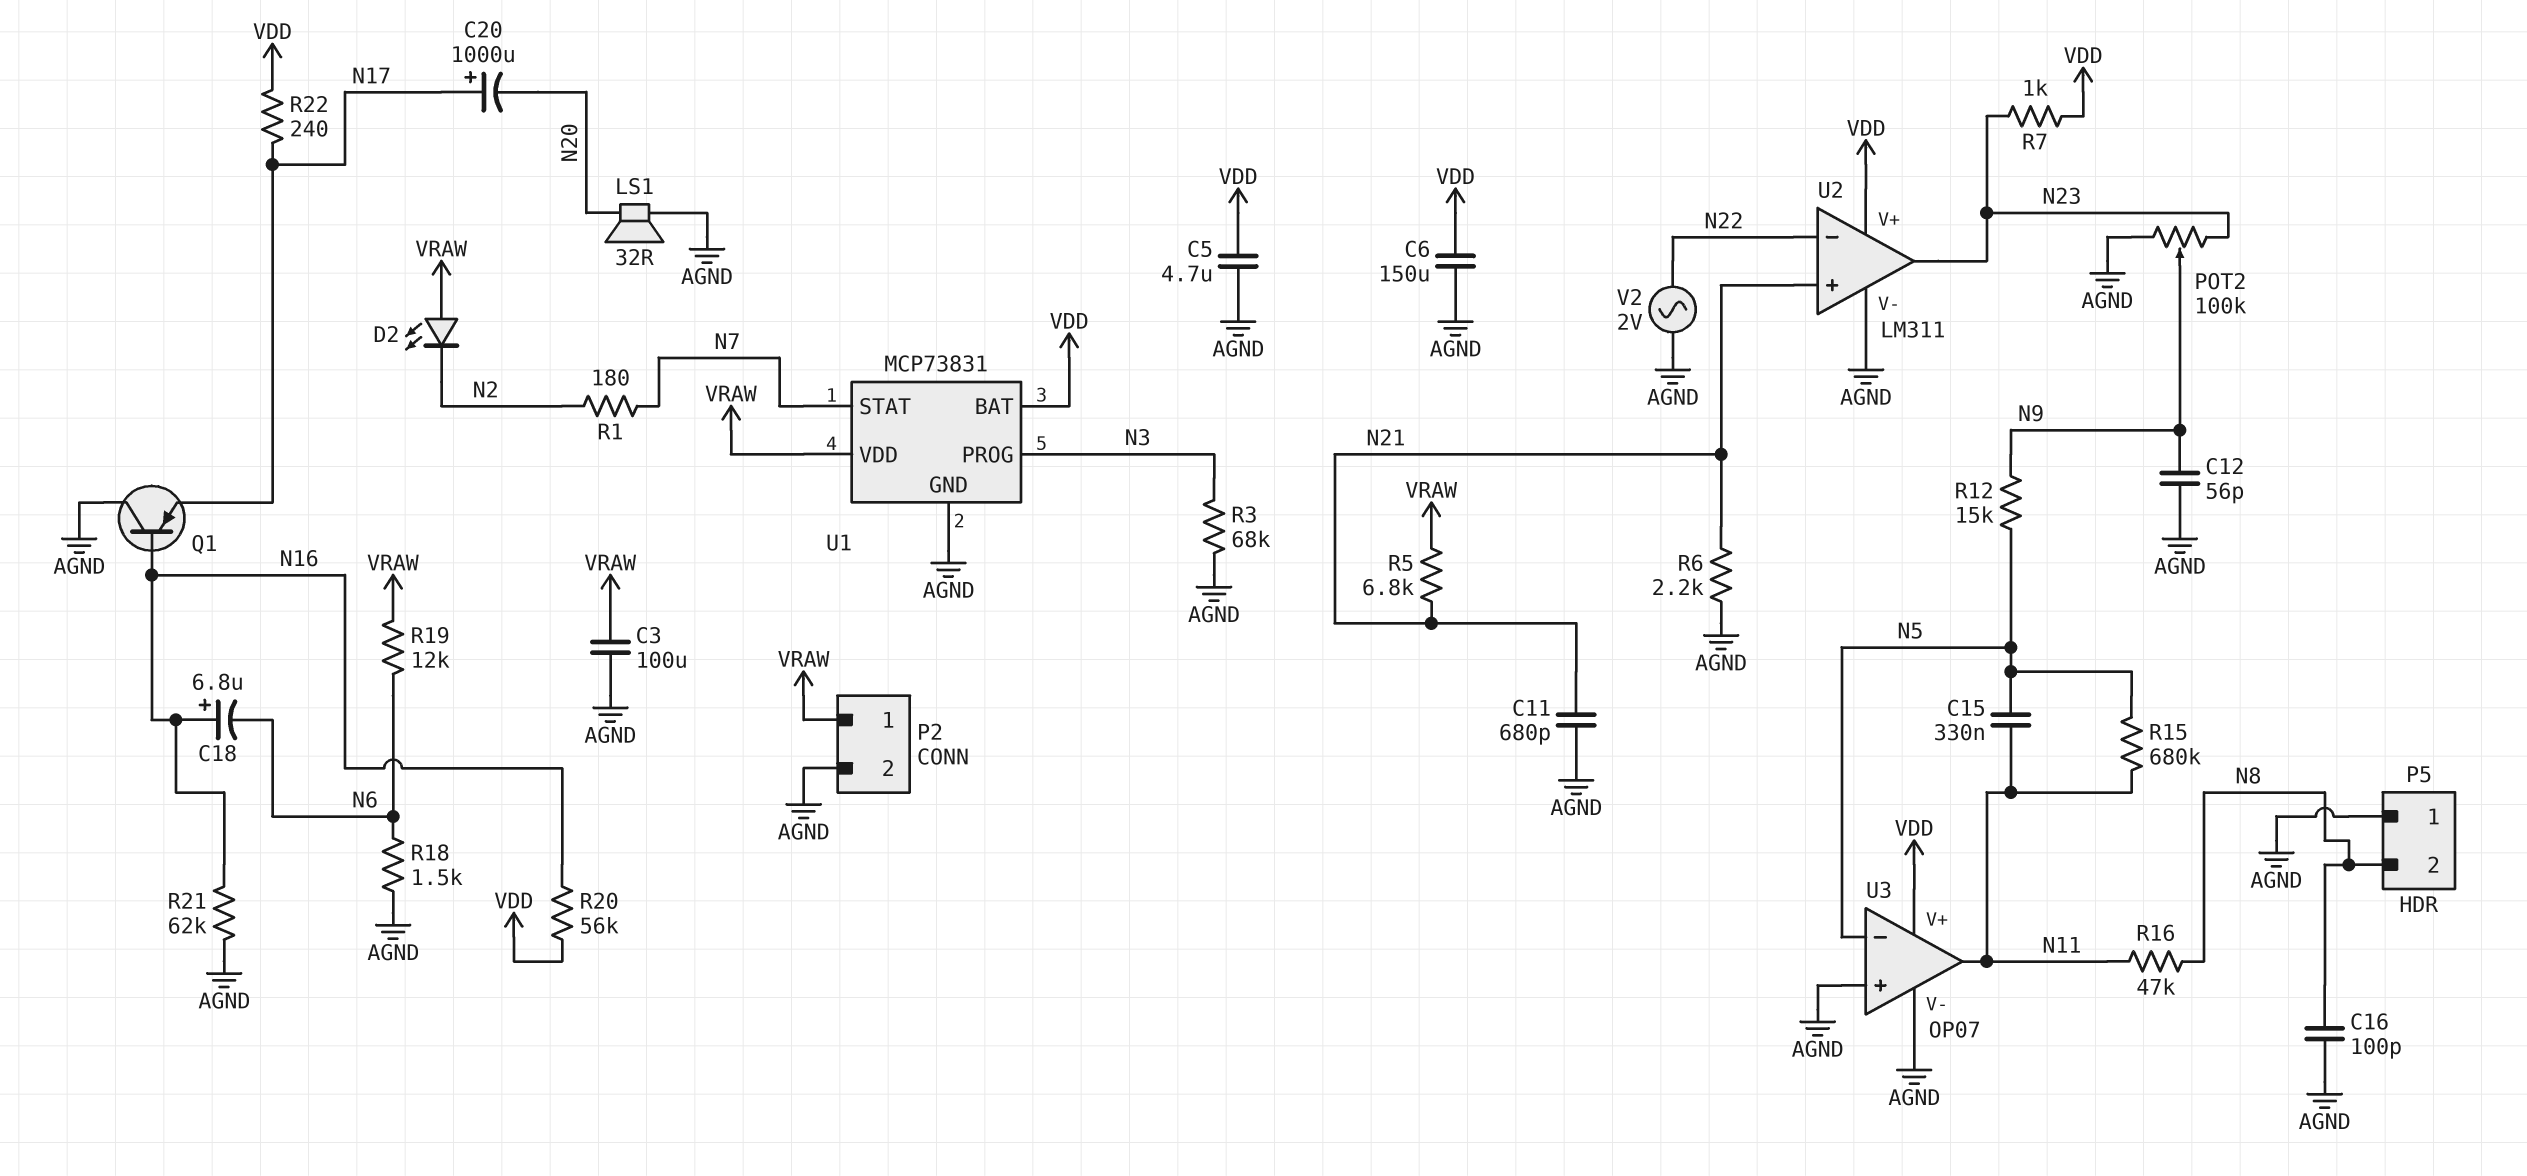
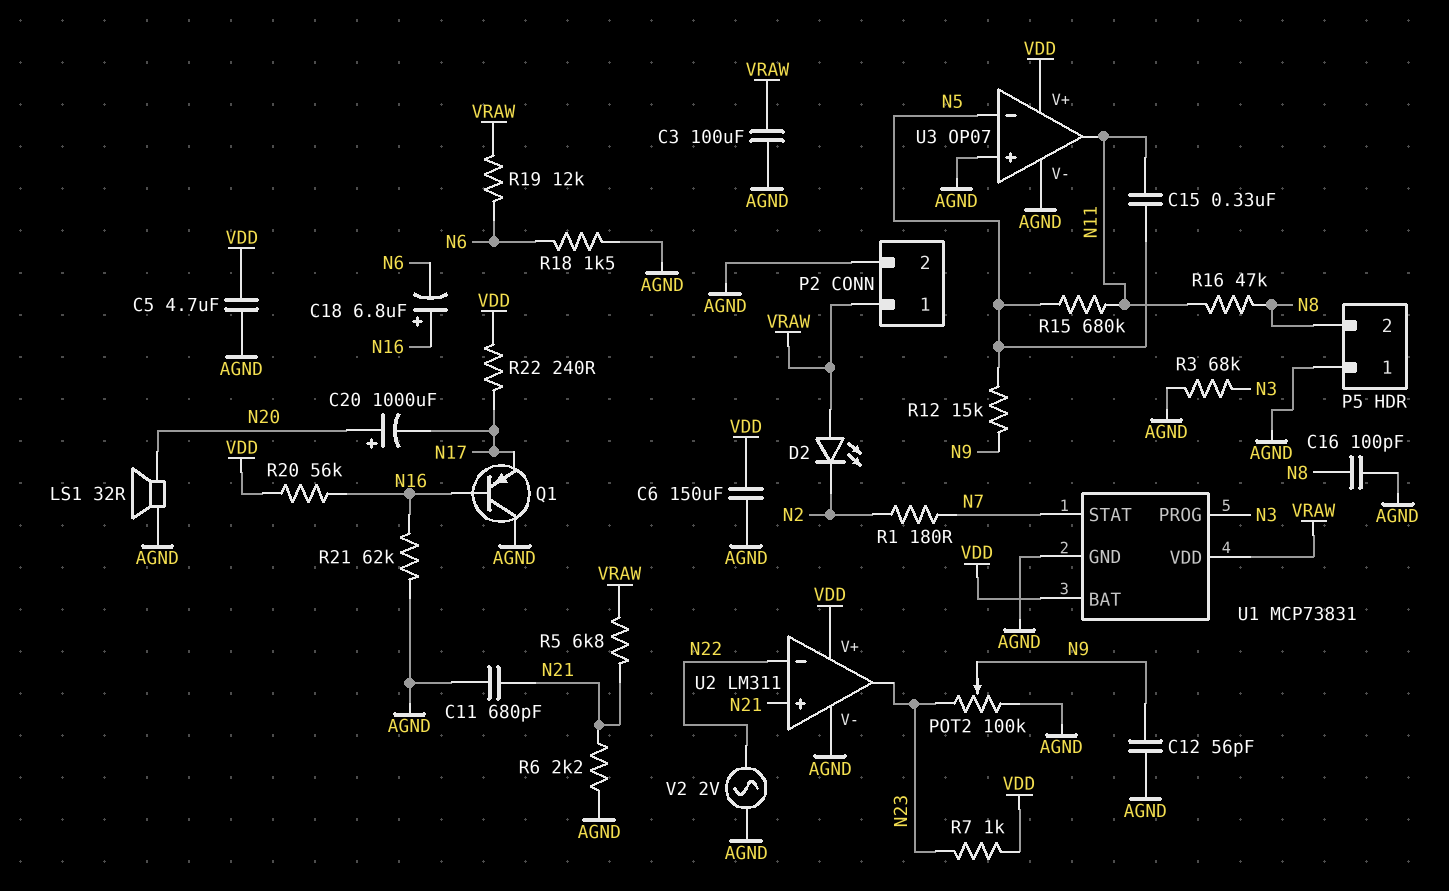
C20: 1000uF (plus N17, minus N20) -> 1000uF (plus N20, minus N17)

